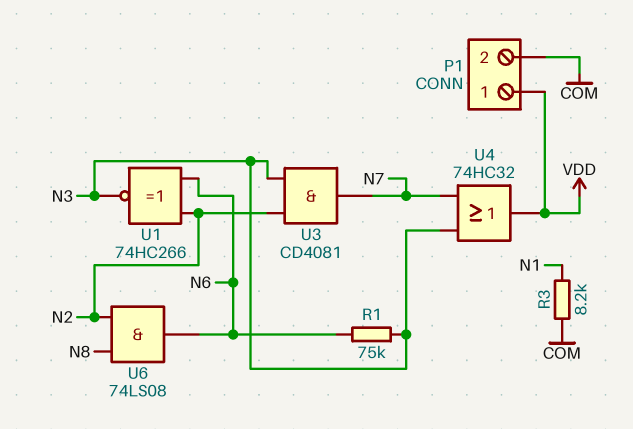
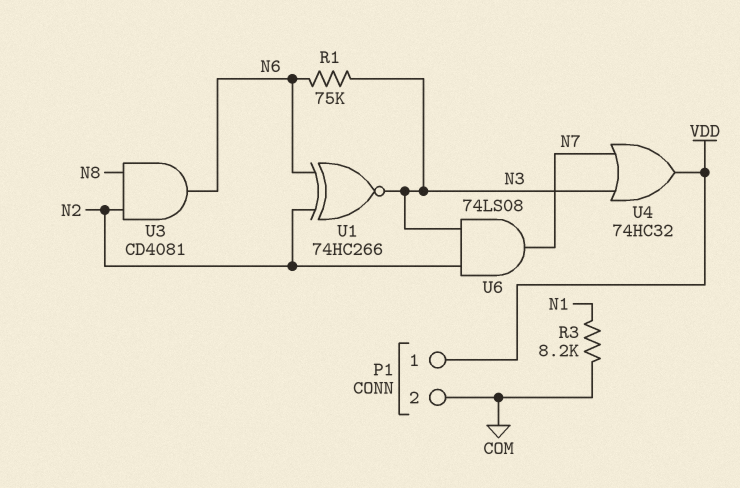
U3: AND CD4081 (in N2, in N3, out N7) -> AND CD4081 (in N2, in N8, out N6)
U6: AND 74LS08 (in N2, in N8, out N6) -> AND 74LS08 (in N2, in N3, out N7)

